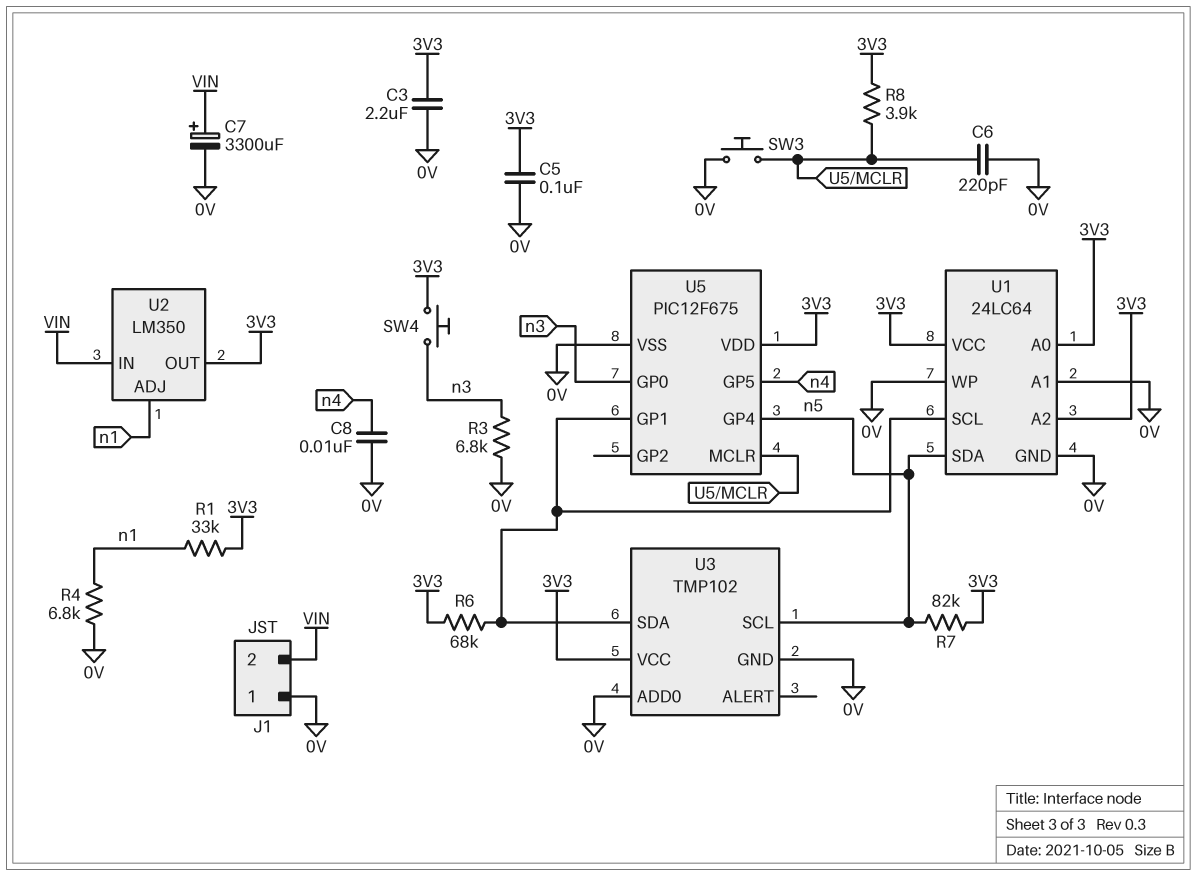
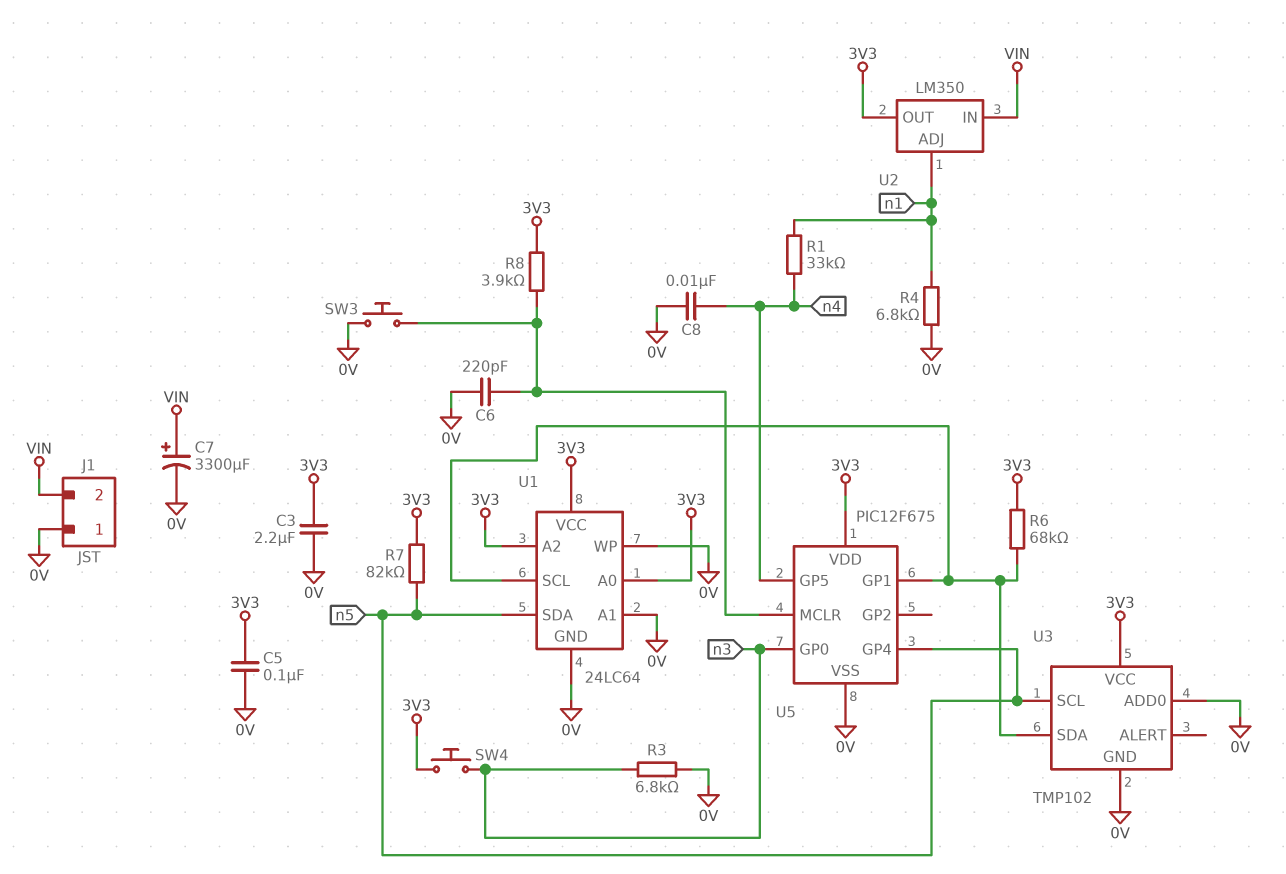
R1: 33k (3V3, n1) -> 33k (n1, n4)

